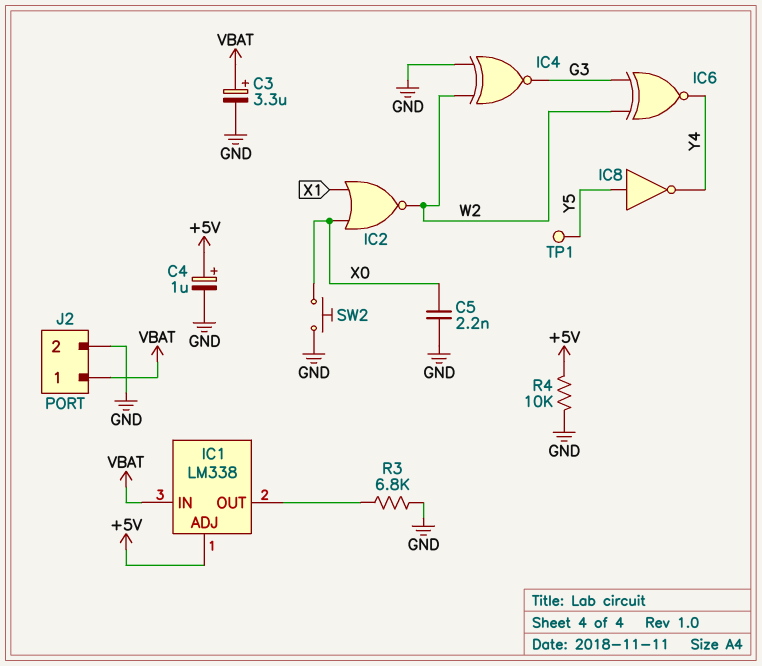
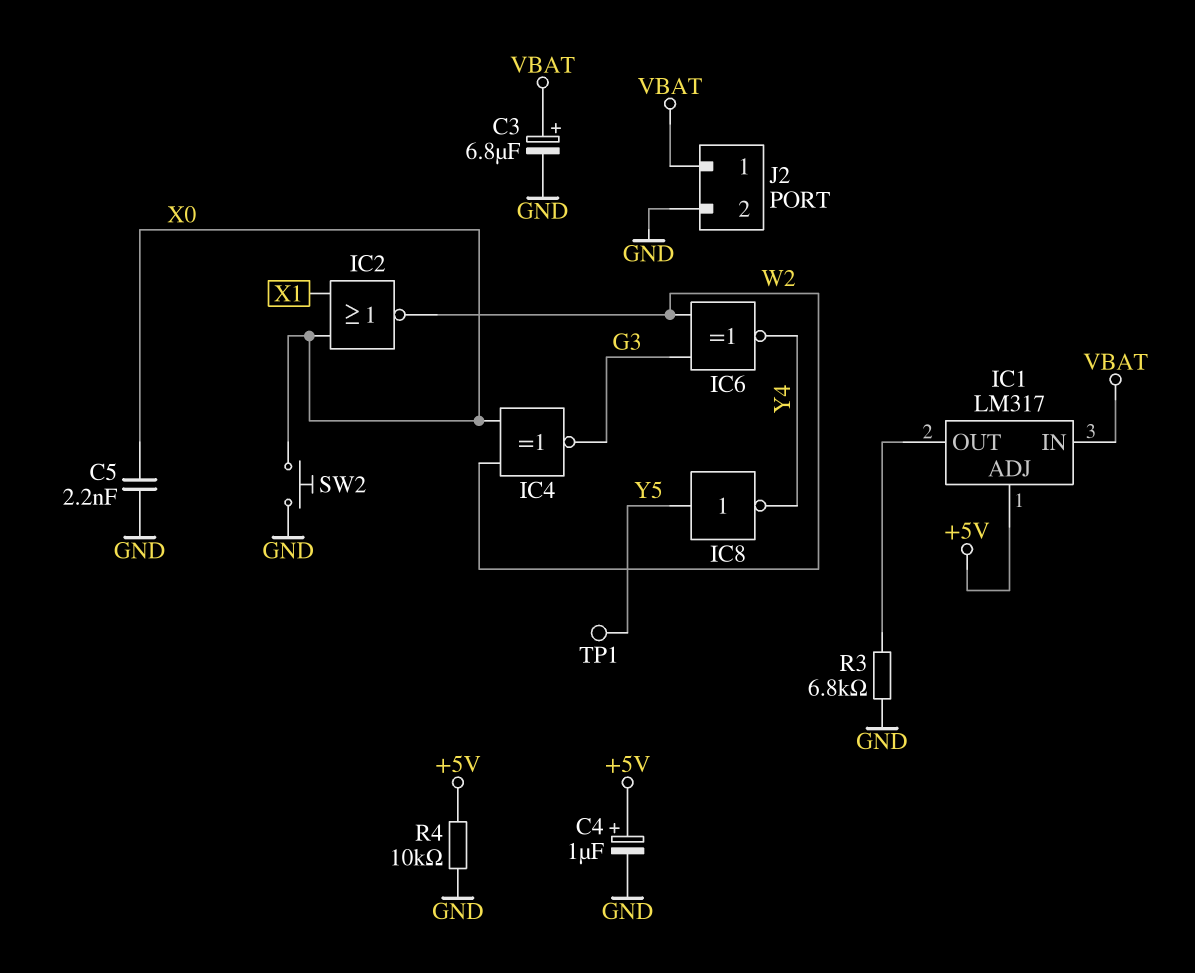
C3: 3.3uF (plus VBAT, minus GND) -> 6.8uF (plus VBAT, minus GND)
IC1: LM338 -> LM317
IC4: XNOR (in GND, in W2, out G3) -> XNOR (in W2, in X0, out G3)

